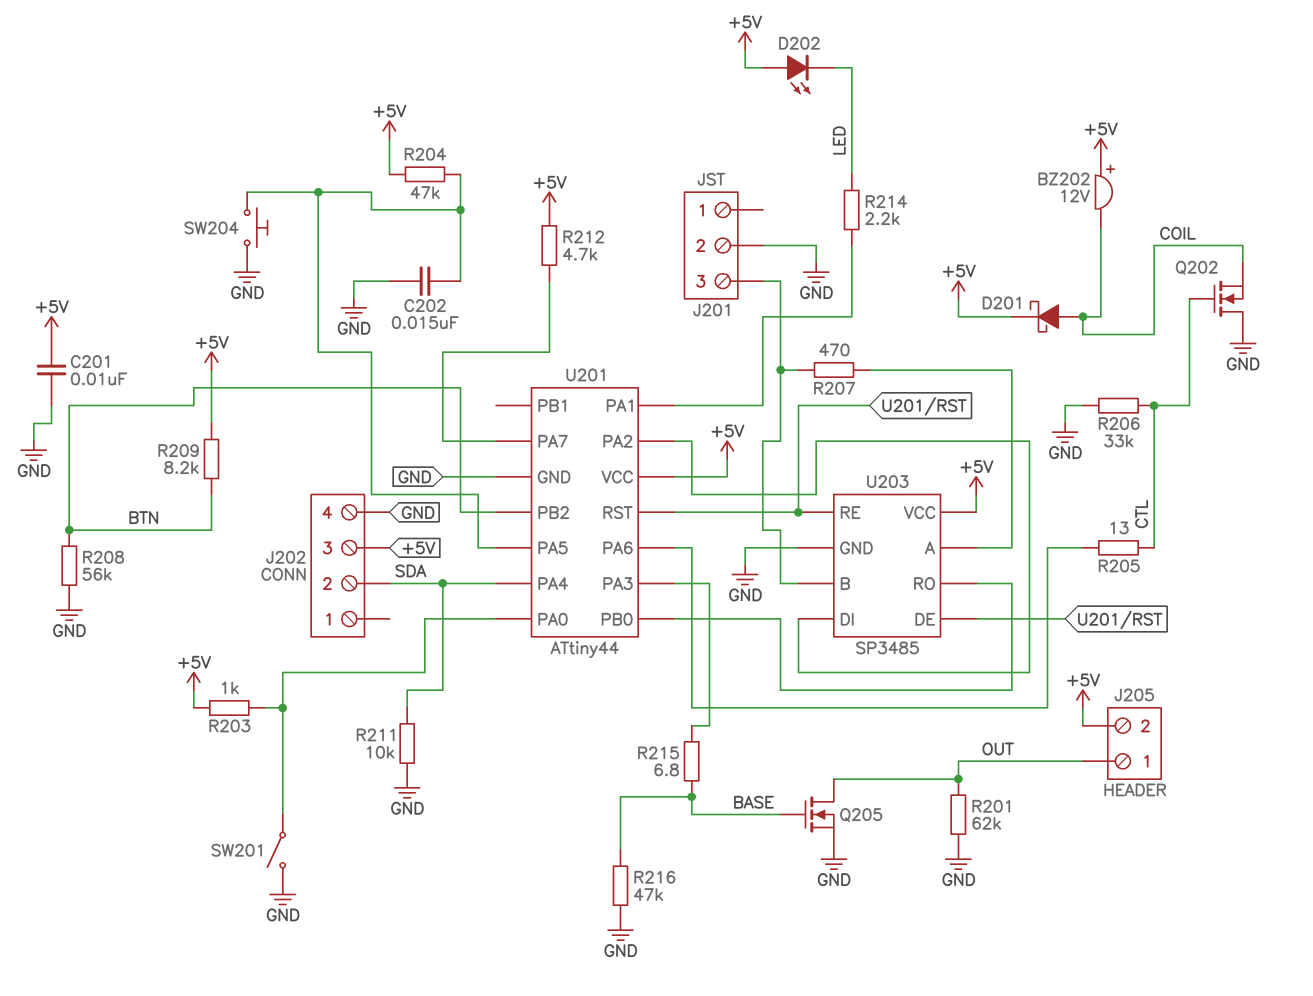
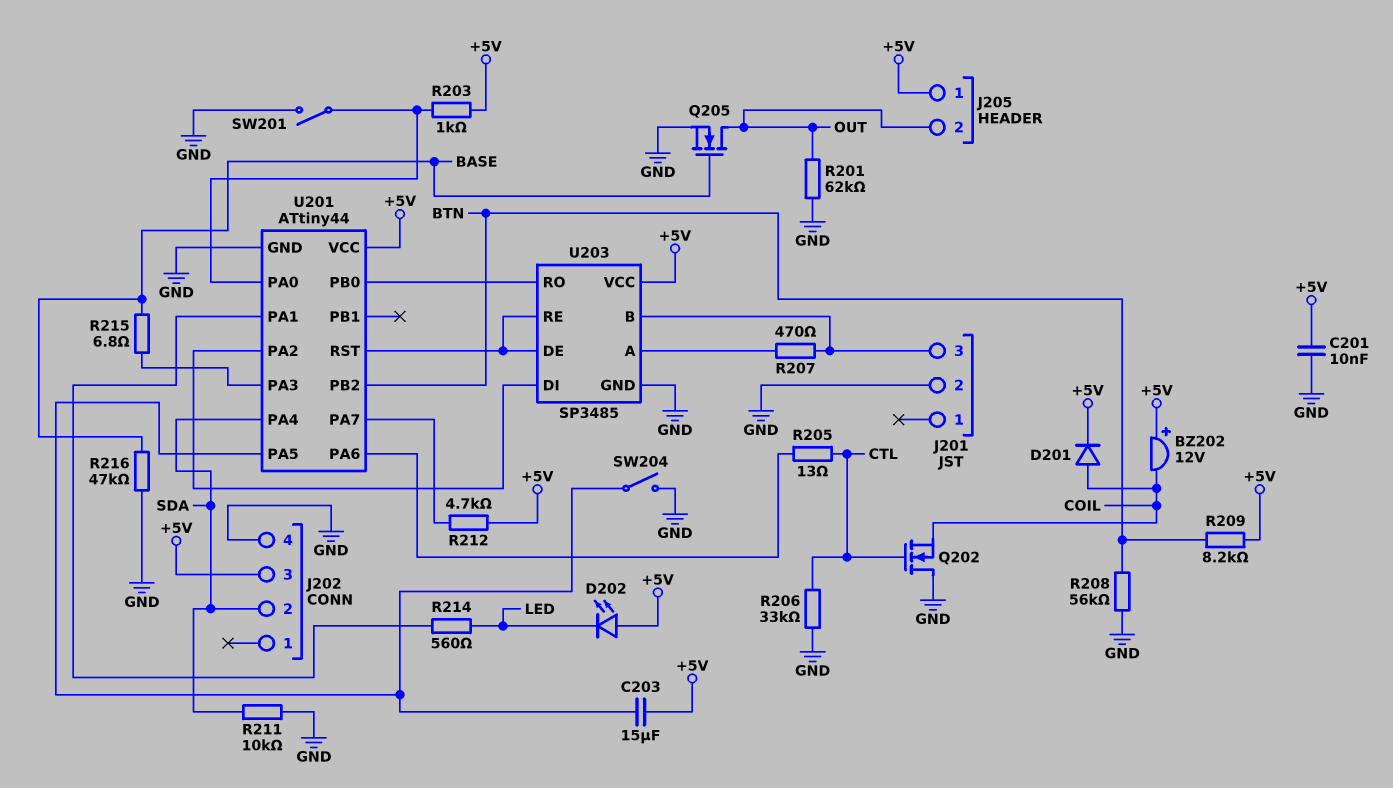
C202: 15nF (GND, U201/PA5) -> none
C203: none -> 15uF (+5V, U201/PA5)
D201: schottky (A COIL, K +5V) -> diode (A COIL, K +5V)
J205 pin 1: OUT -> +5V
J205 pin 2: +5V -> OUT
R204: 47k (+5V, U201/PA5) -> none
R214: 2.2k (LED, U201/PA1) -> 560 (LED, U201/PA1)
SW204: button (GND, U201/PA5) -> switch (GND, U201/PA5)

